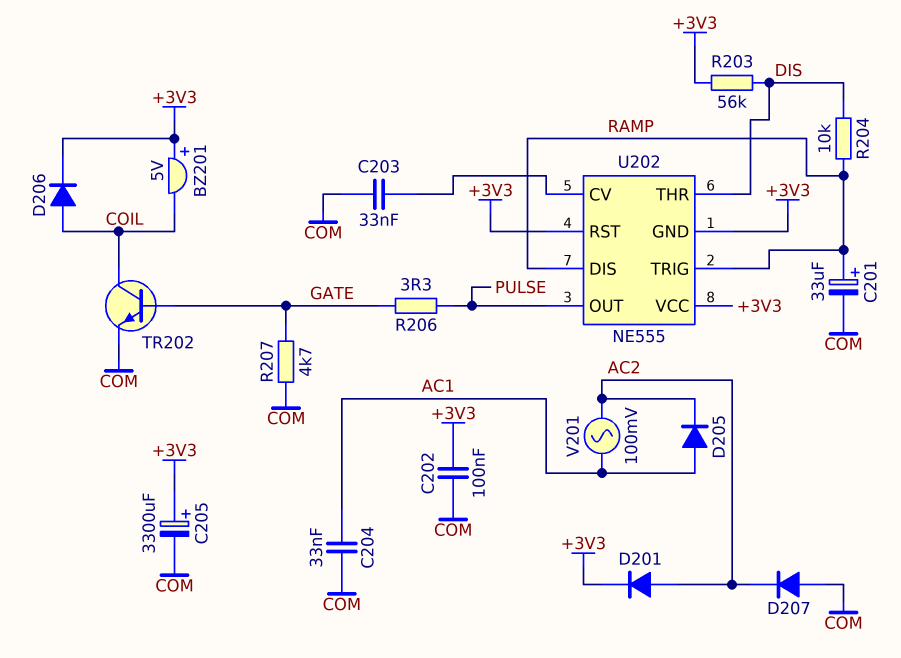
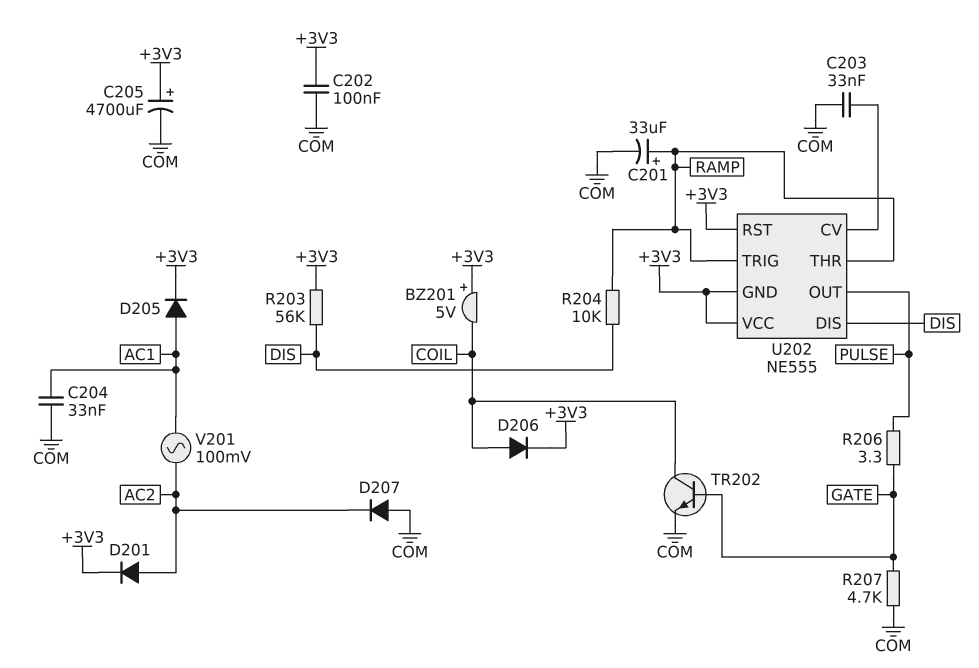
C205: 3300uF (plus +3V3, minus COM) -> 4700uF (plus +3V3, minus COM)
D205: diode (A AC1, K AC2) -> diode (A AC1, K +3V3)
U202 pin DIS: RAMP -> DIS
U202 pin THR: DIS -> RAMP

